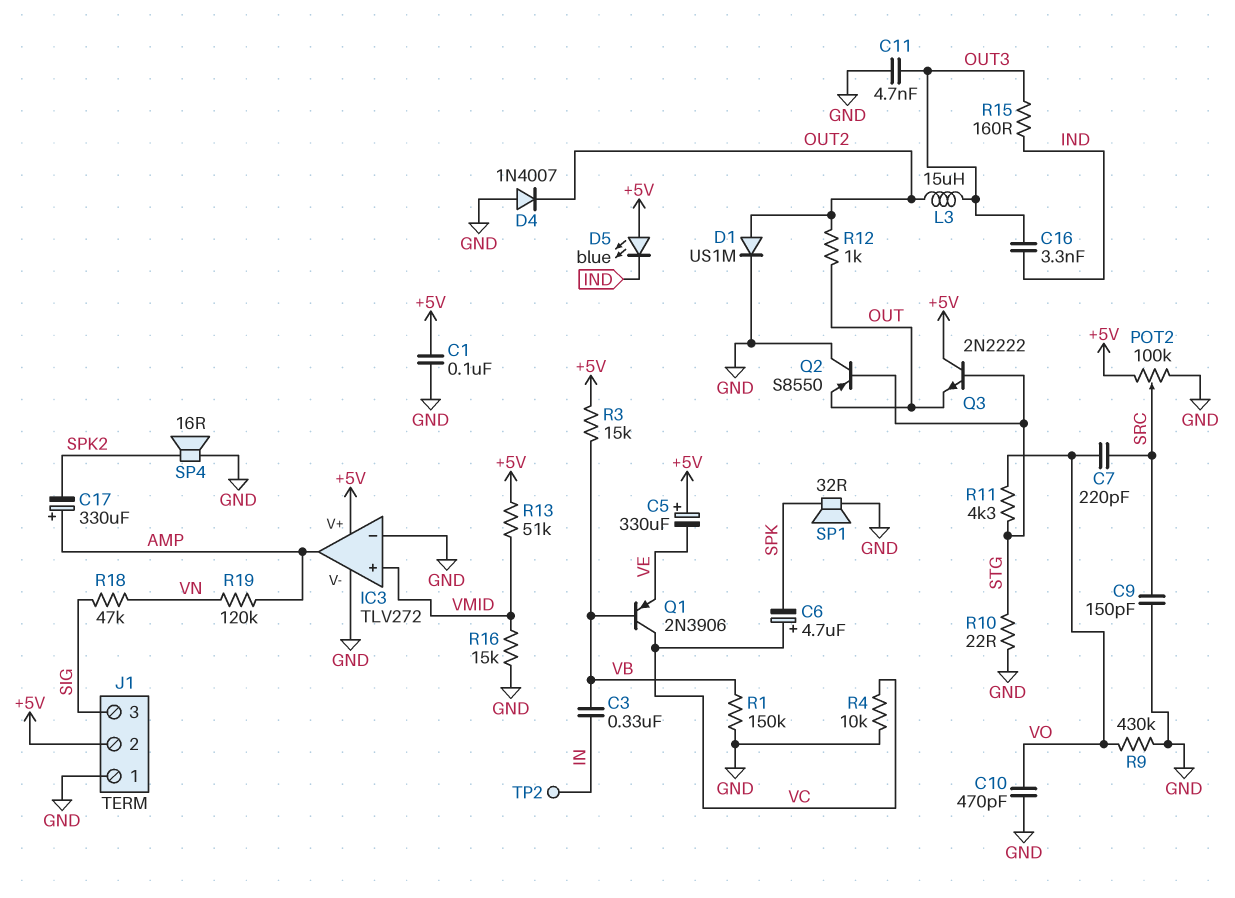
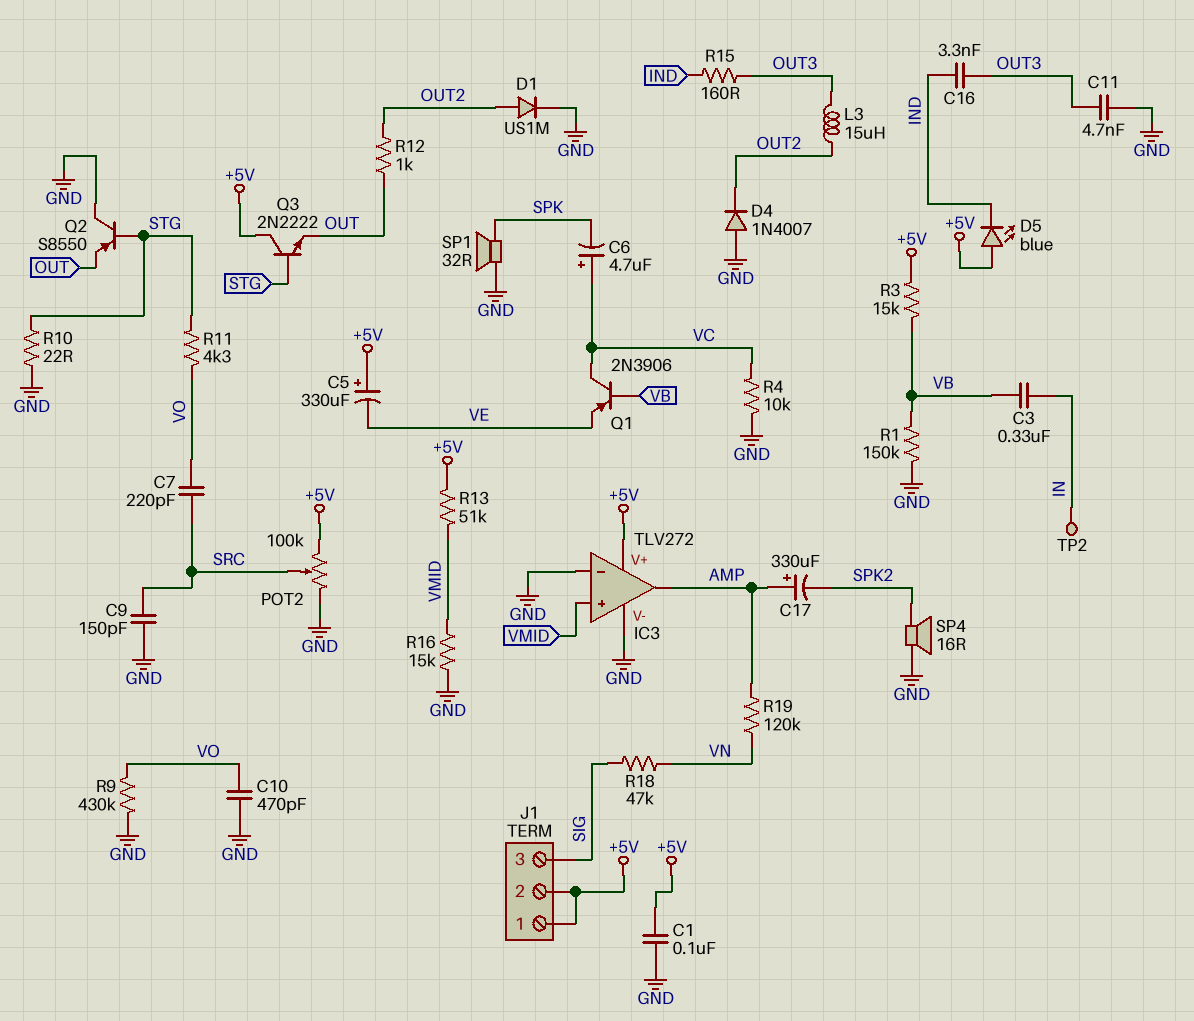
J1 pin 1: GND -> +5V

